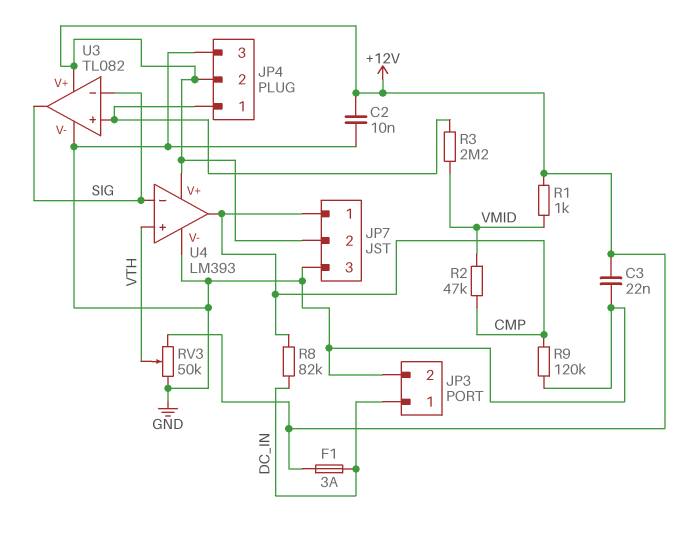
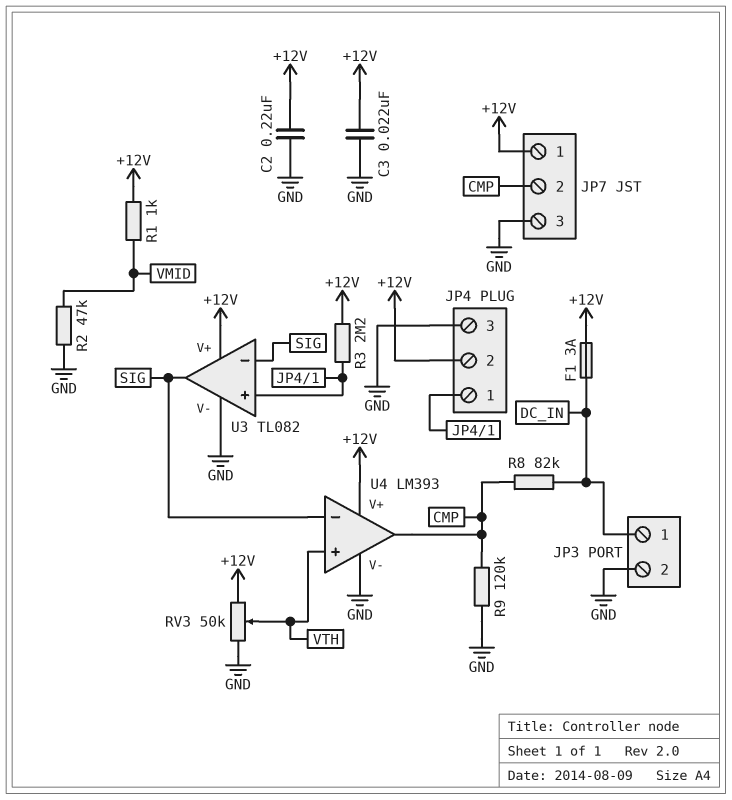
C2: 10nF (+12V, GND) -> 220nF (+12V, GND)
JP7 pin 1: CMP -> +12V
JP7 pin 2: +12V -> CMP
R2: 47k (CMP, VMID) -> 47k (GND, VMID)
R3: 2.2M (JP4/1, VMID) -> 2.2M (+12V, JP4/1)

